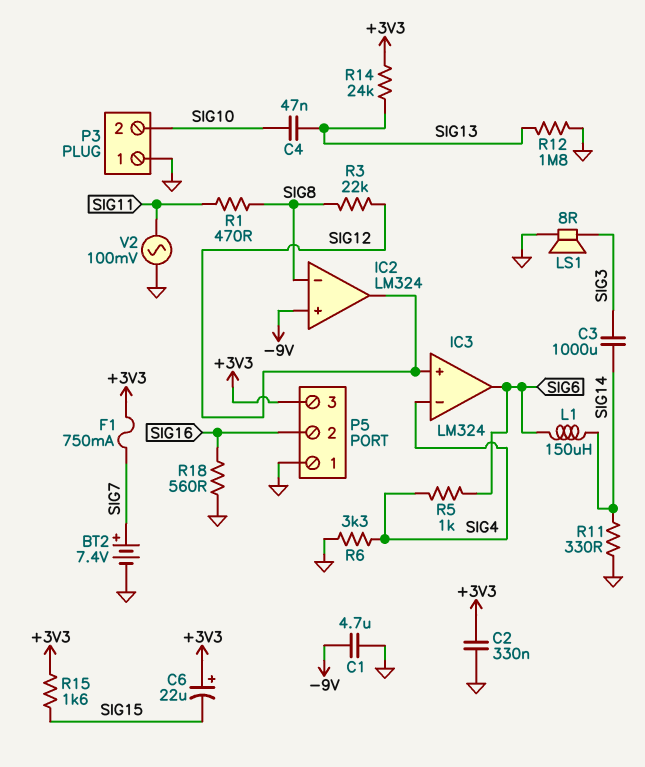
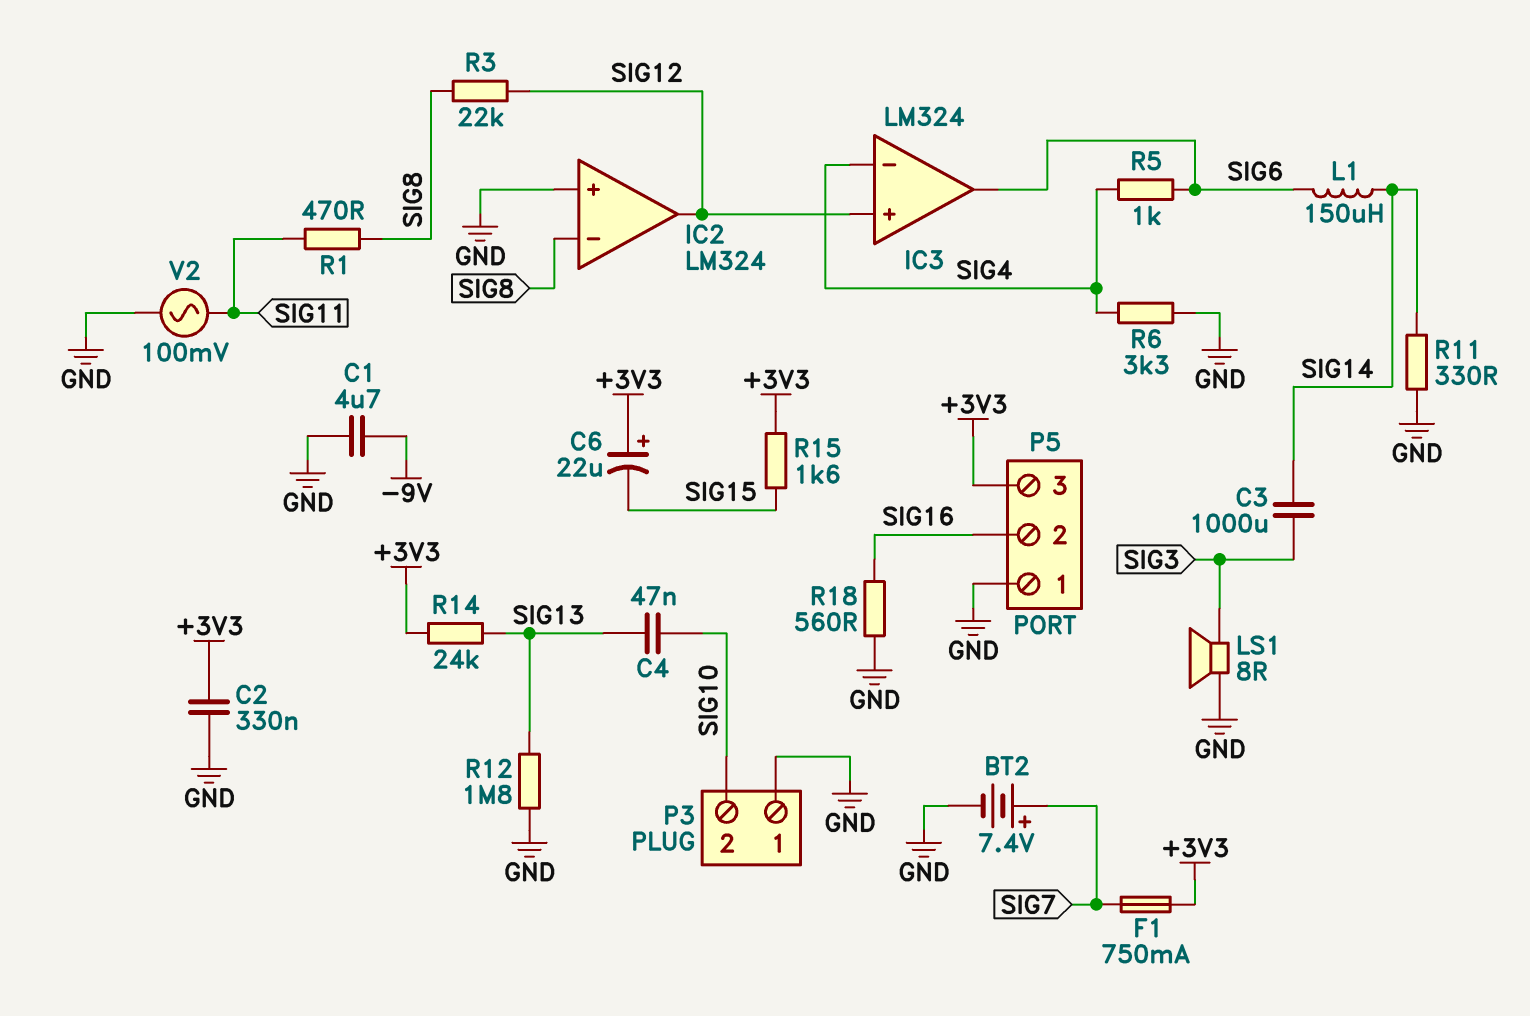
IC2 pin in+: -9V -> GND

